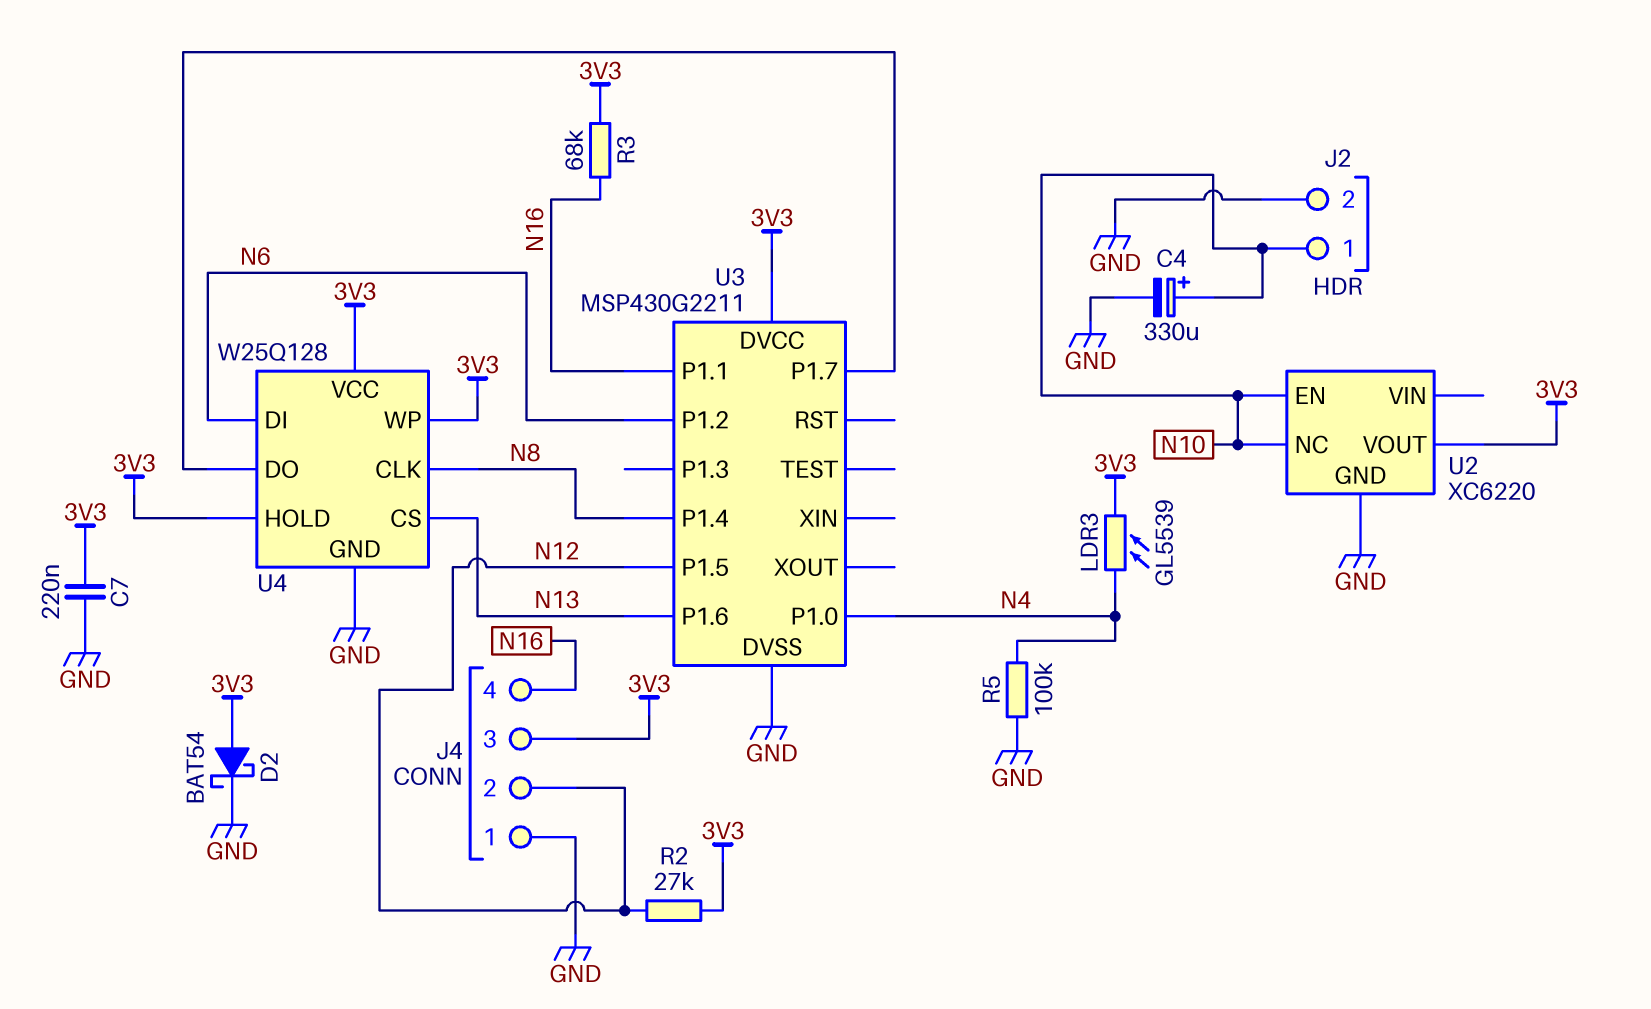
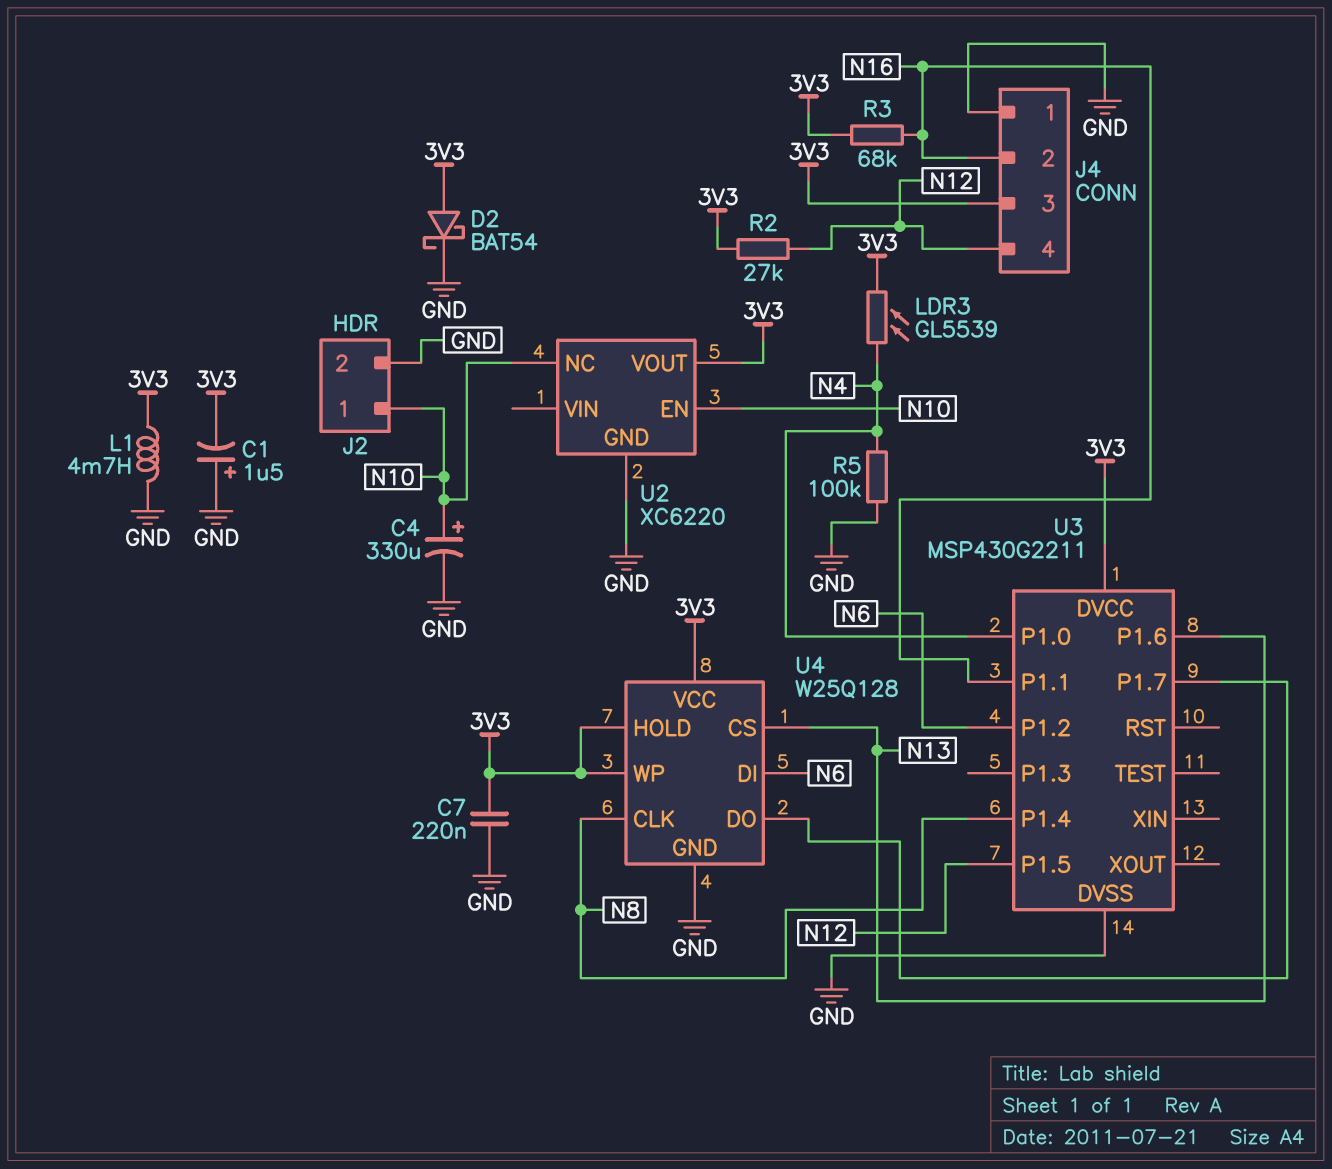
C1: none -> 1.5uF (plus GND, minus 3V3)
J4 pin 2: N12 -> N16
J4 pin 4: N16 -> N12
L1: none -> 4.7mH (3V3, GND)

